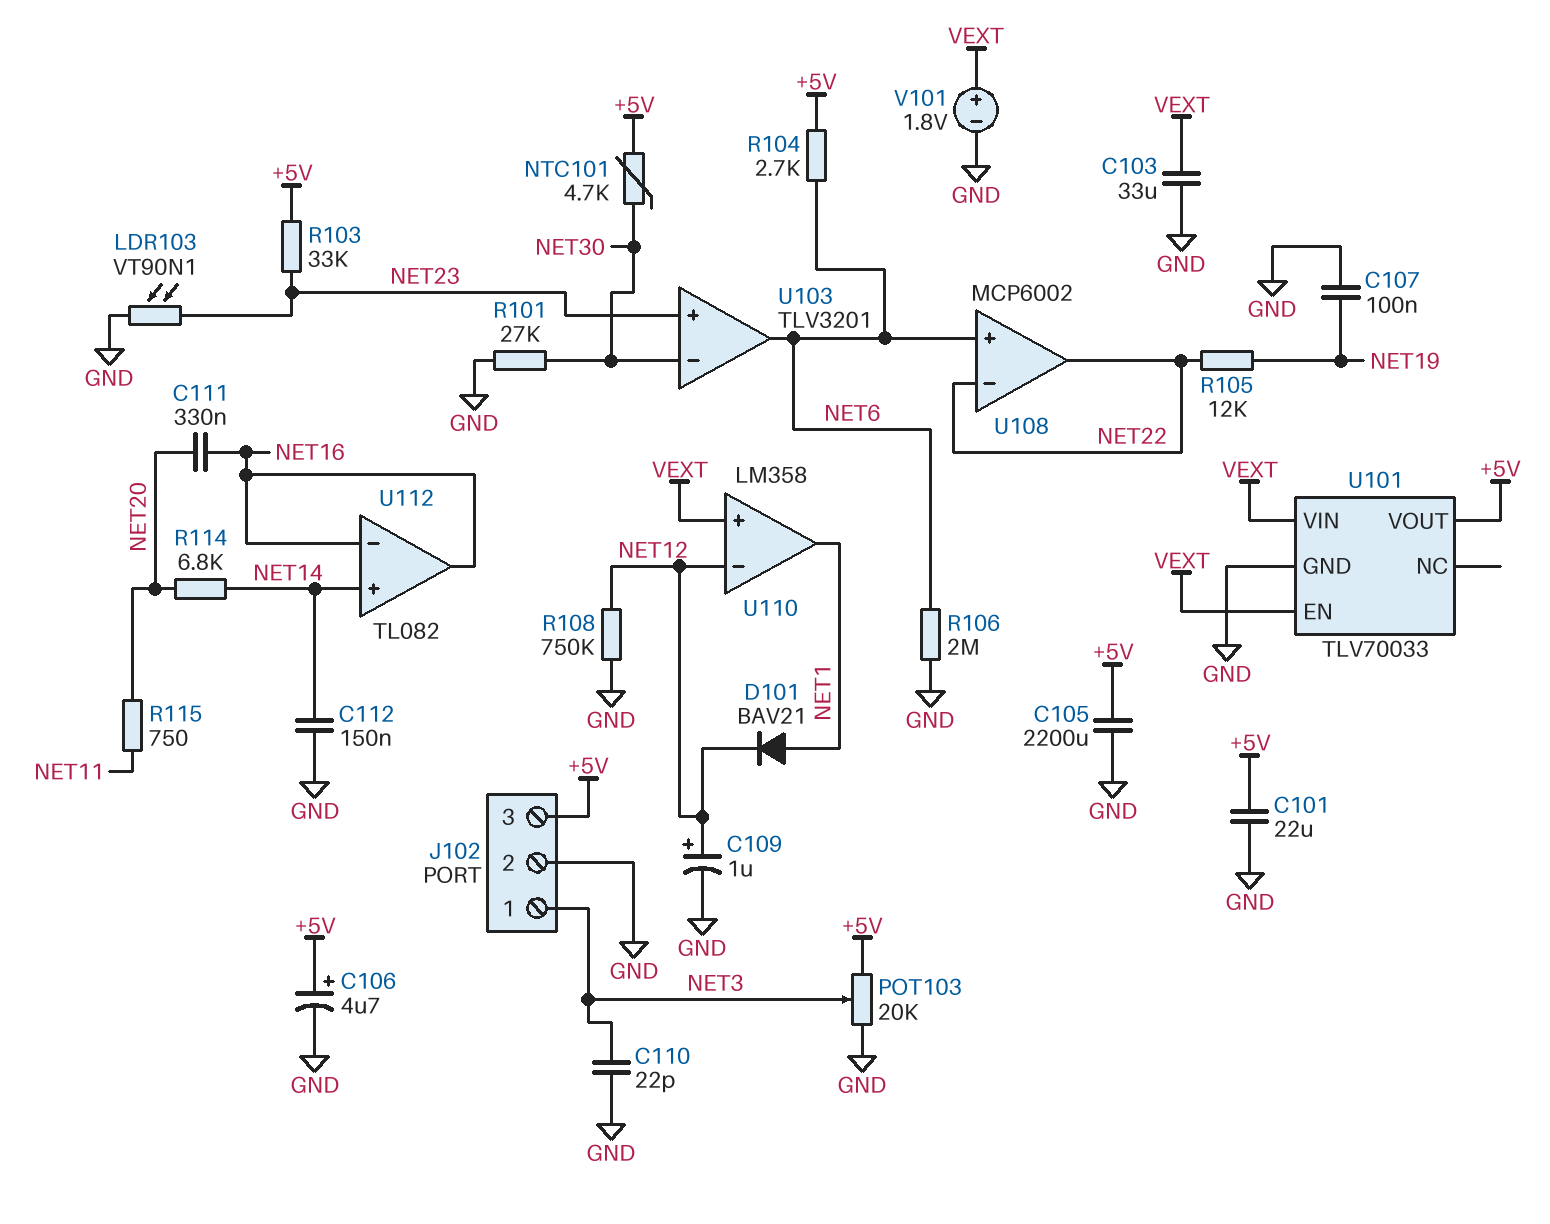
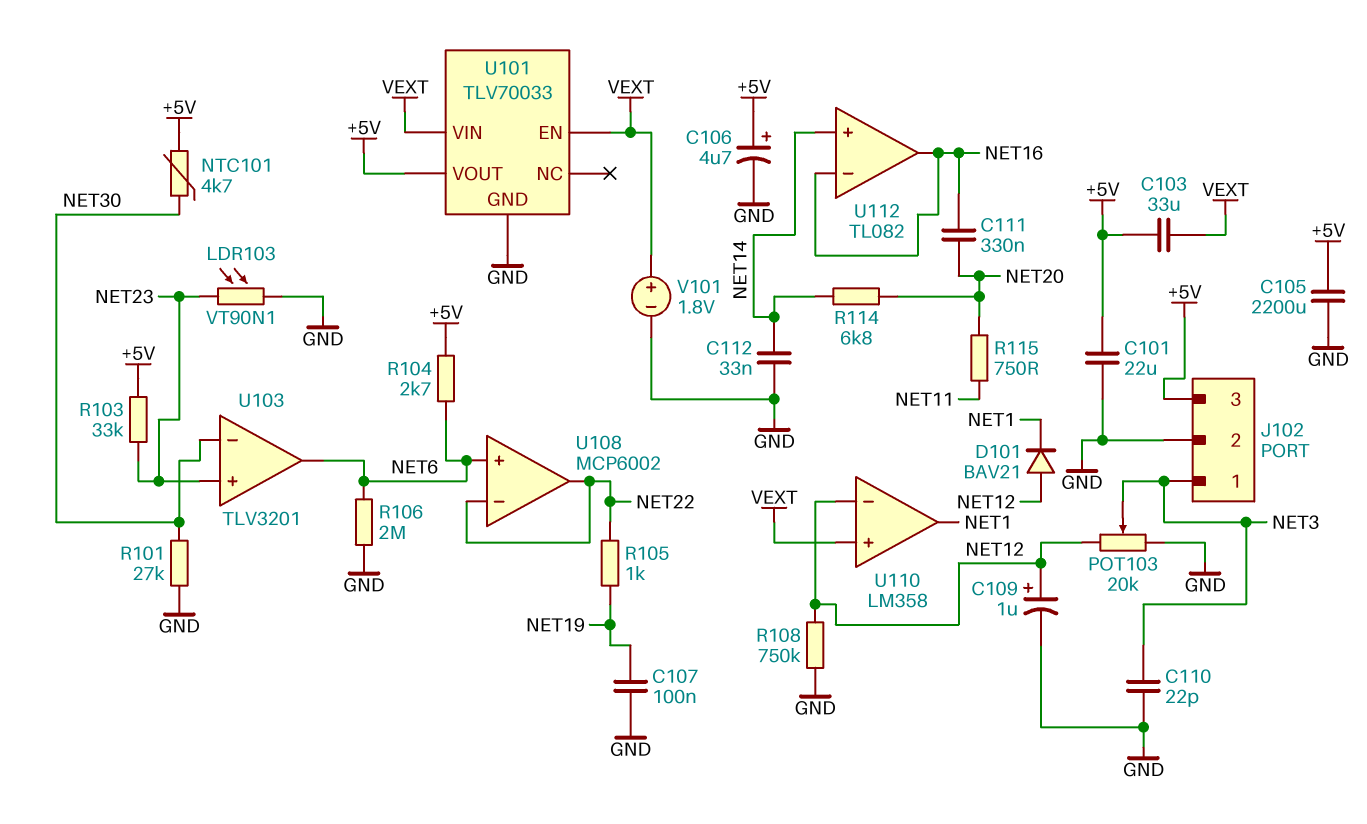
C103: 33uF (GND, VEXT) -> 33uF (+5V, VEXT)
C112: 150nF (GND, NET14) -> 33nF (GND, NET14)
D101: diode BAV21 (A NET1, K NET12) -> diode BAV21 (A NET12, K NET1)
POT103: 20k (+5V, GND, wiper NET3) -> 20k (GND, NET12, wiper NET3)
R105: 12k (NET19, NET22) -> 1k (NET19, NET22)

